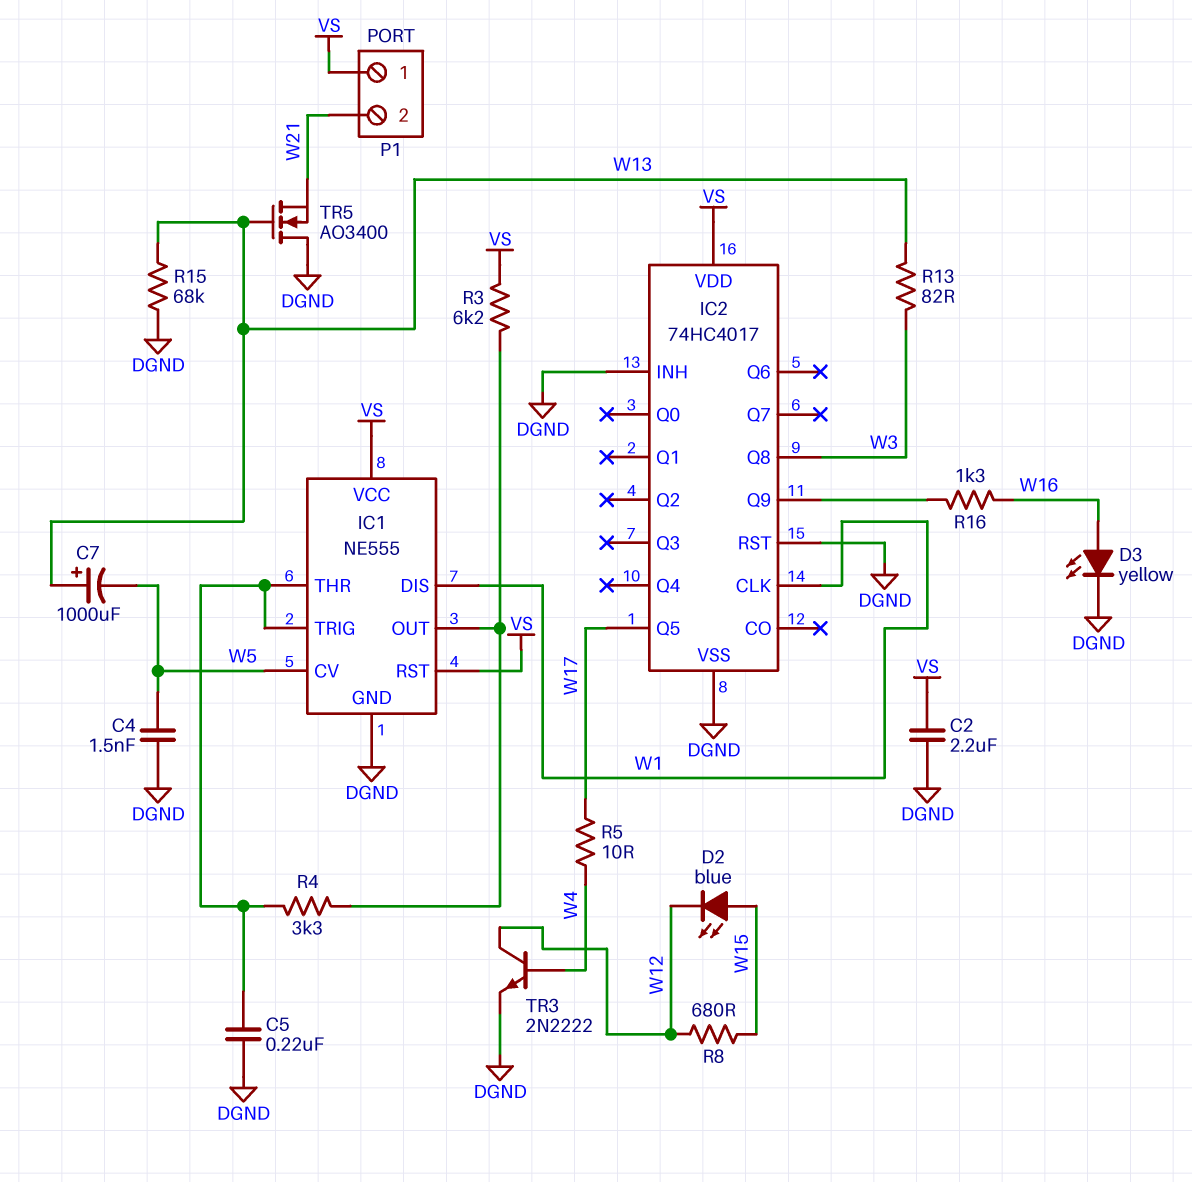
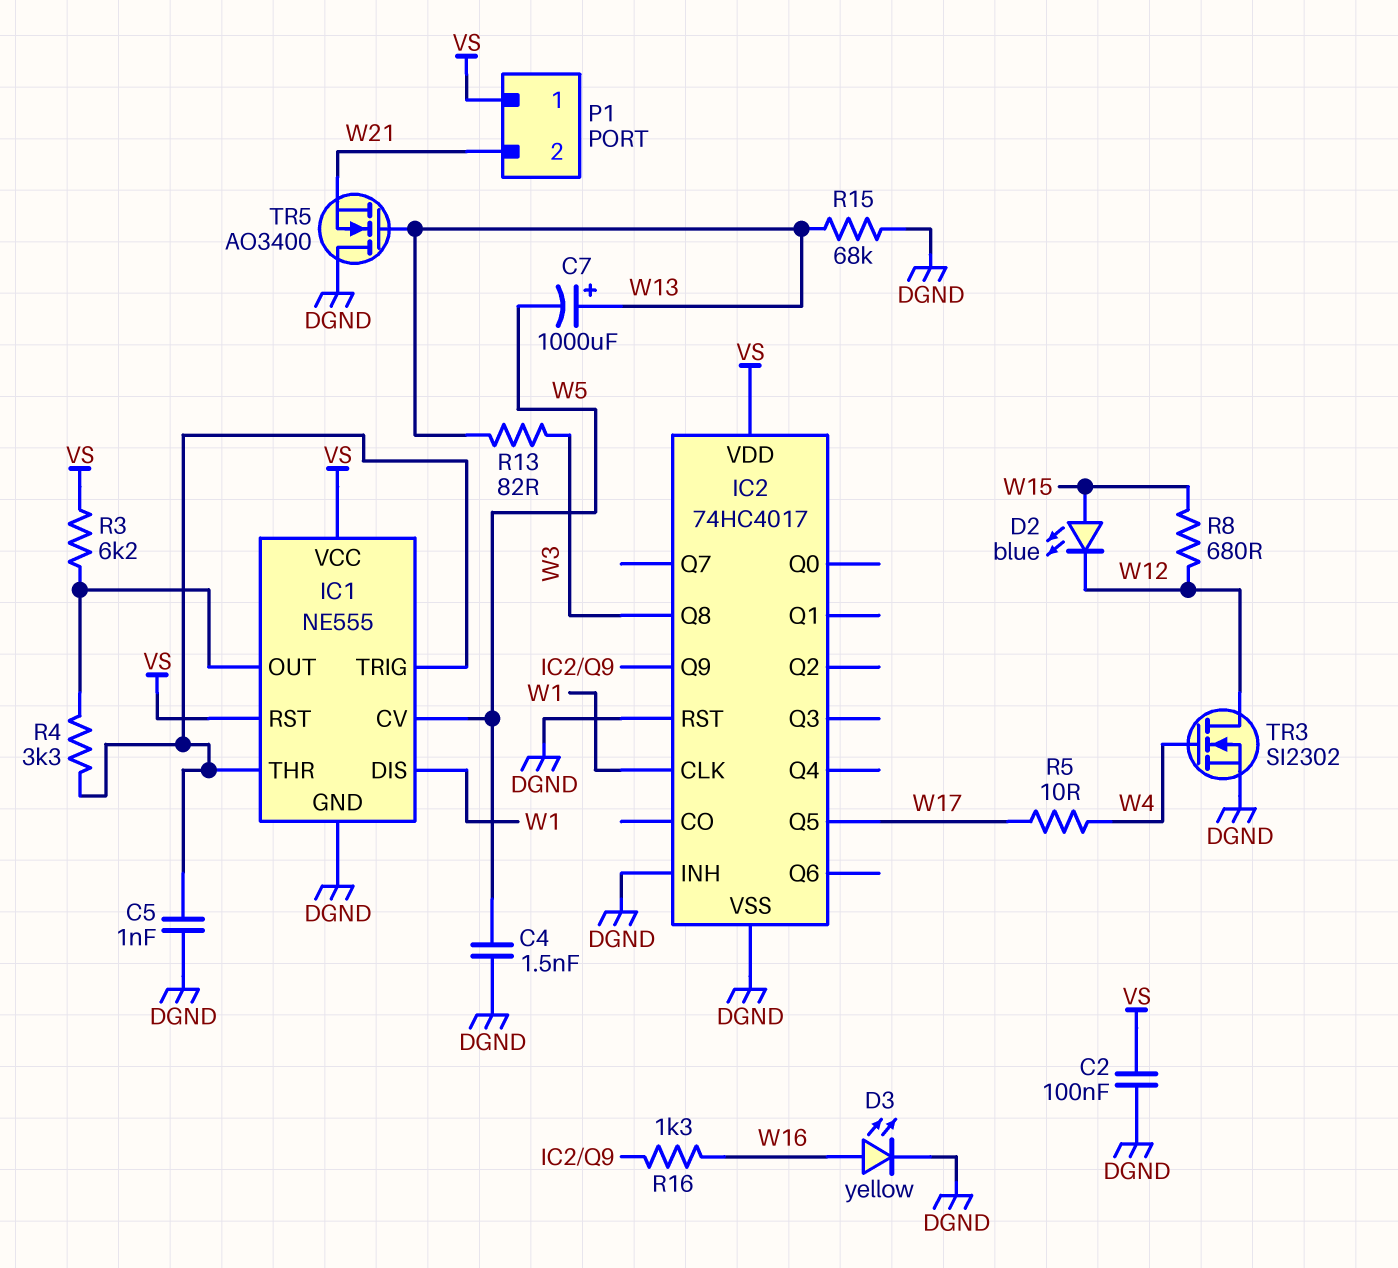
C2: 2.2uF (DGND, VS) -> 100nF (DGND, VS)
C5: 220nF (DGND, IC1/THR) -> 1nF (DGND, IC1/THR)
TR3: NPN 2N2222 (B W4, C W12, E DGND) -> NMOS SI2302 (G W4, D W12, S DGND)

